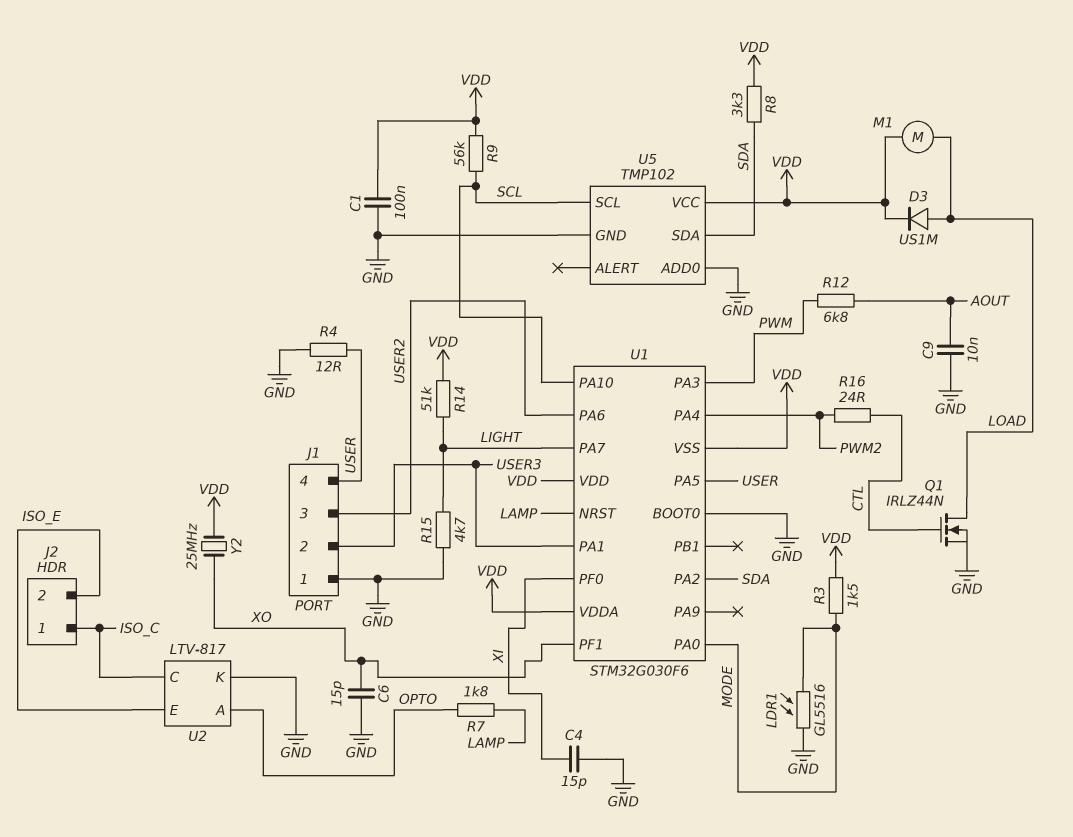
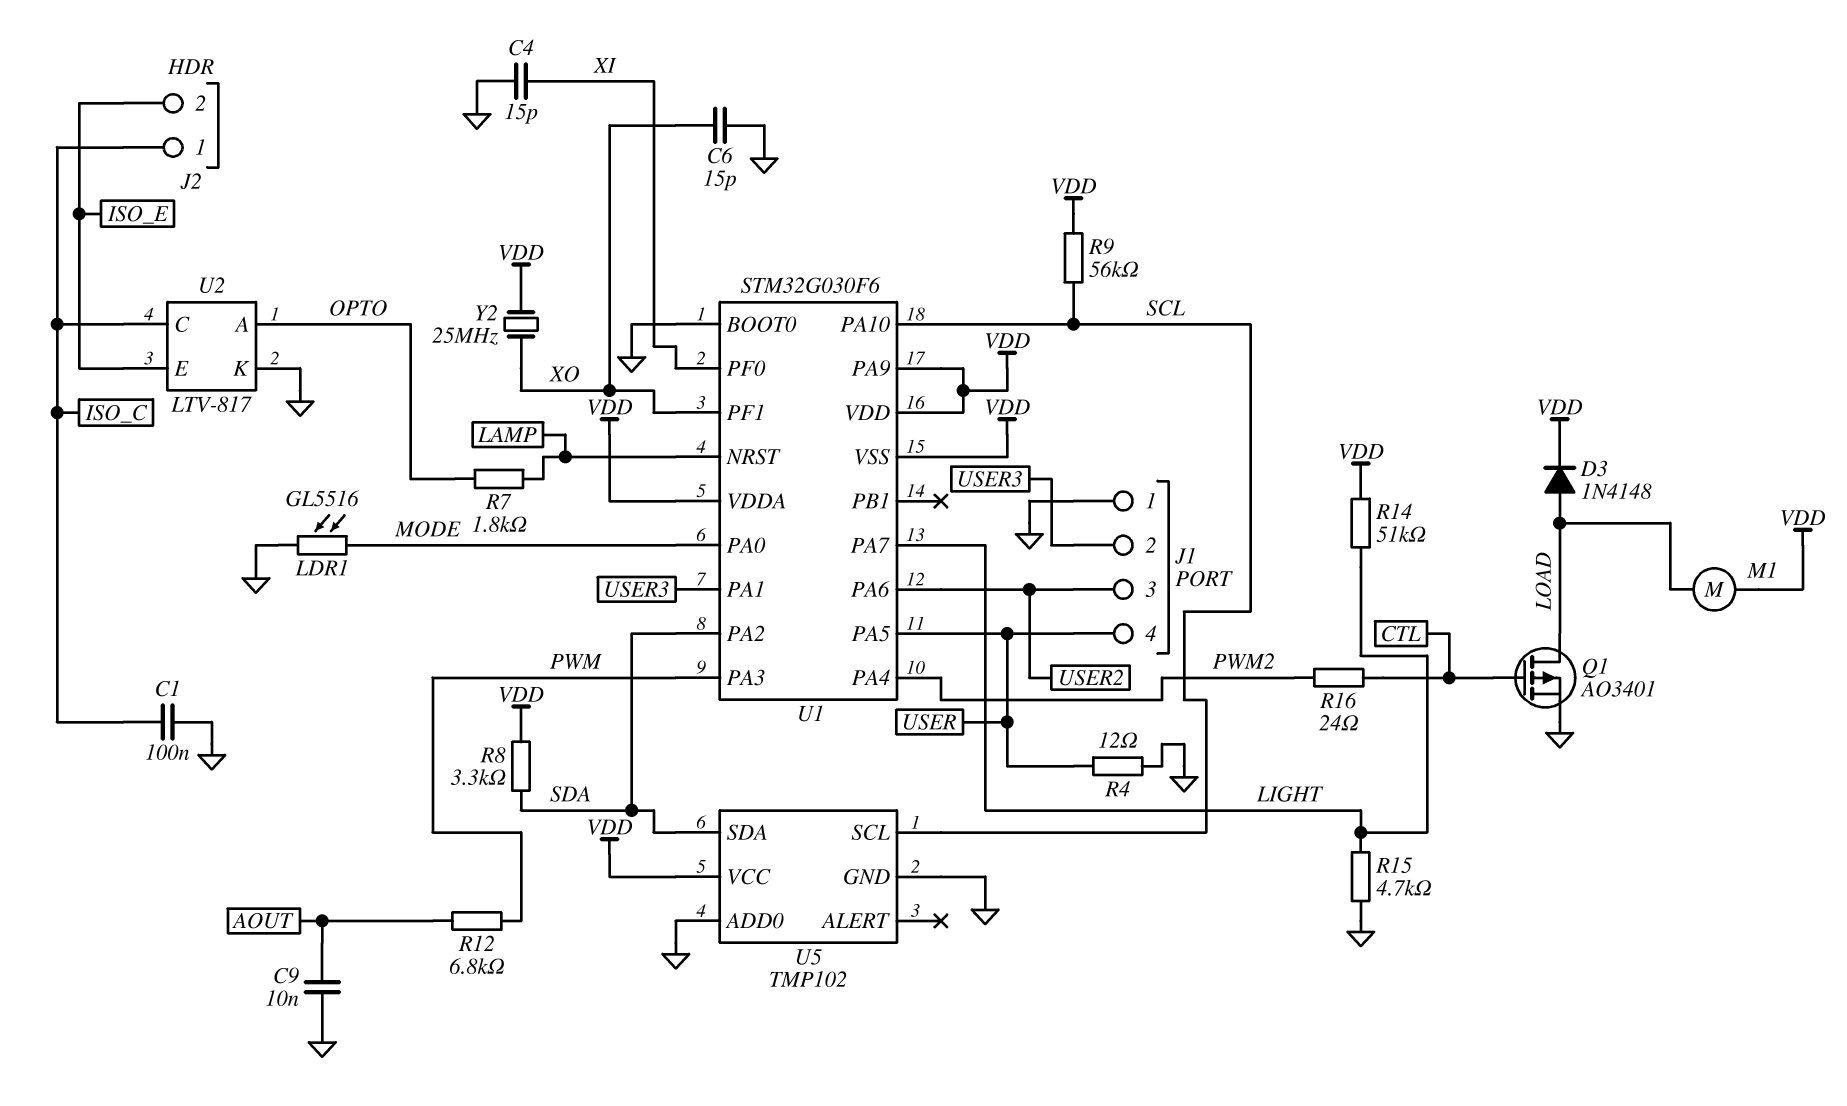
C1: 100nF (GND, VDD) -> 100nF (GND, ISO_C)
D3: diode US1M (A LOAD, K VDD) -> diode 1N4148 (A LOAD, K VDD)
Q1: NMOS IRLZ44N (G CTL, D LOAD, S GND) -> PMOS AO3401 (G CTL, D LOAD, S GND)
R3: 1.5k (MODE, VDD) -> none
U1 pin PA9: none -> VDD

